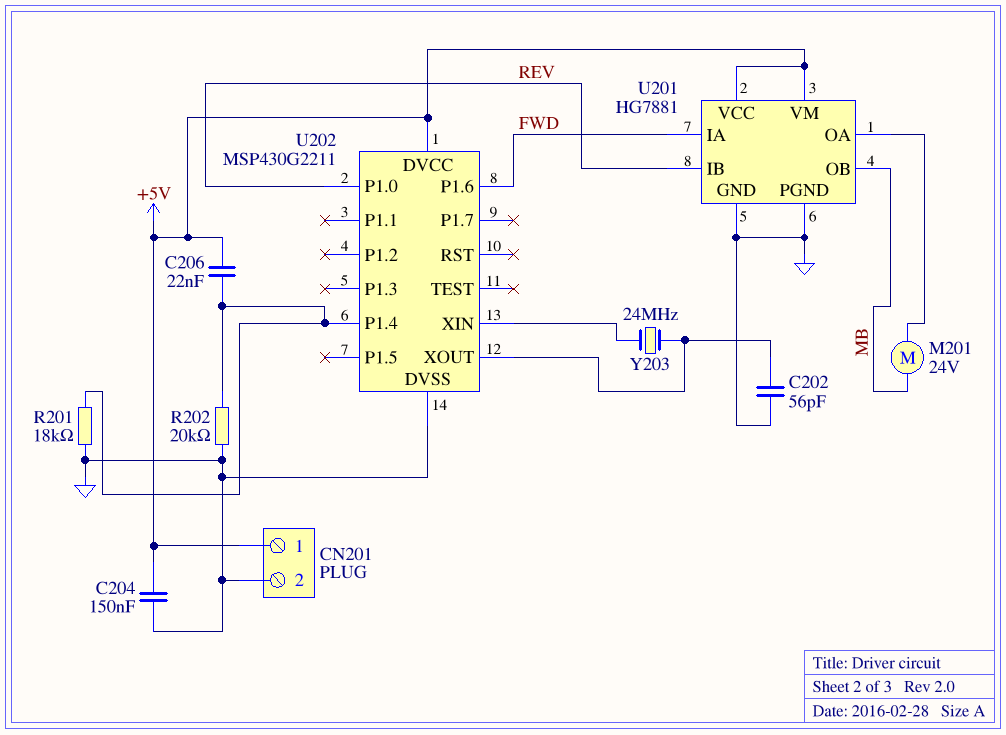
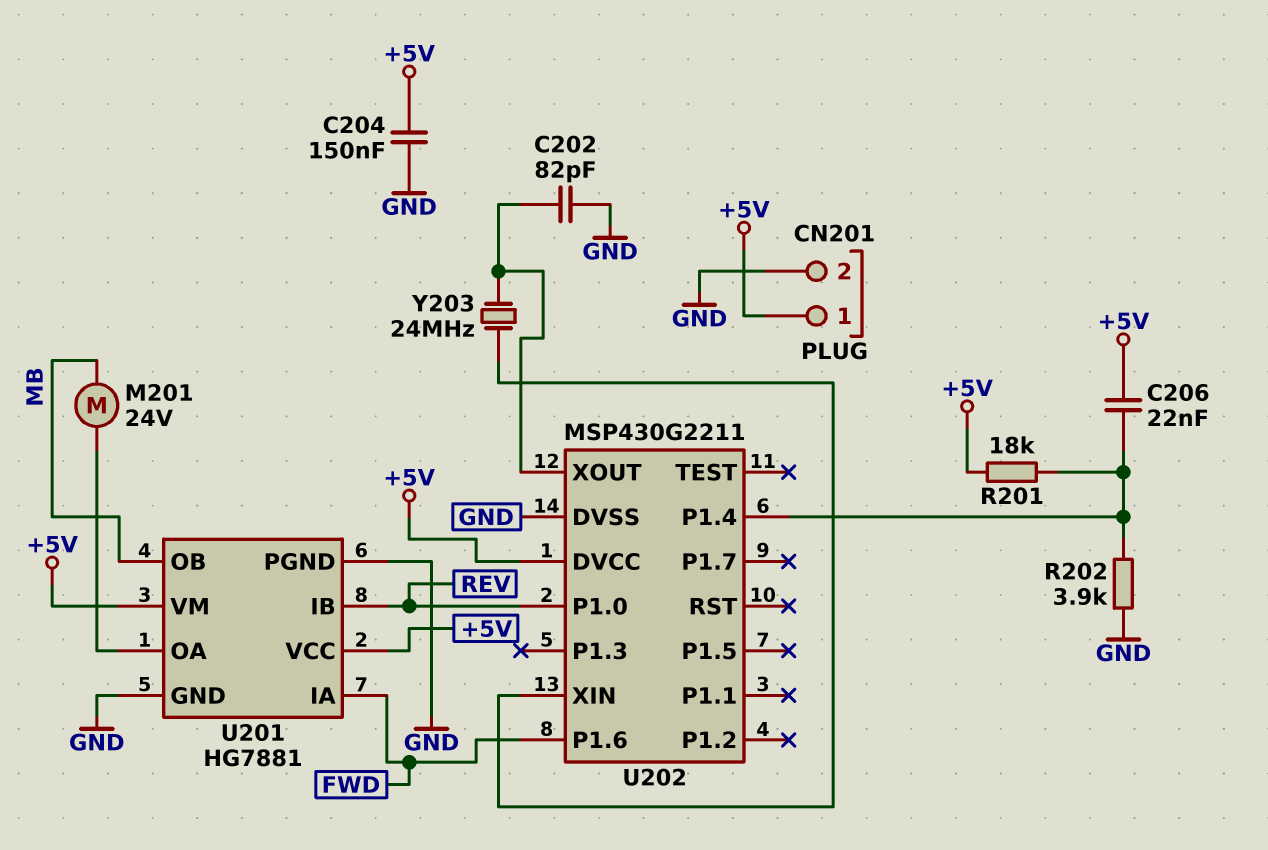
C202: 56pF (GND, U202/XOUT) -> 82pF (GND, U202/XOUT)
R201: 18k (GND, U202/P1.4) -> 18k (+5V, U202/P1.4)
R202: 20k (GND, U202/P1.4) -> 3.9k (GND, U202/P1.4)

